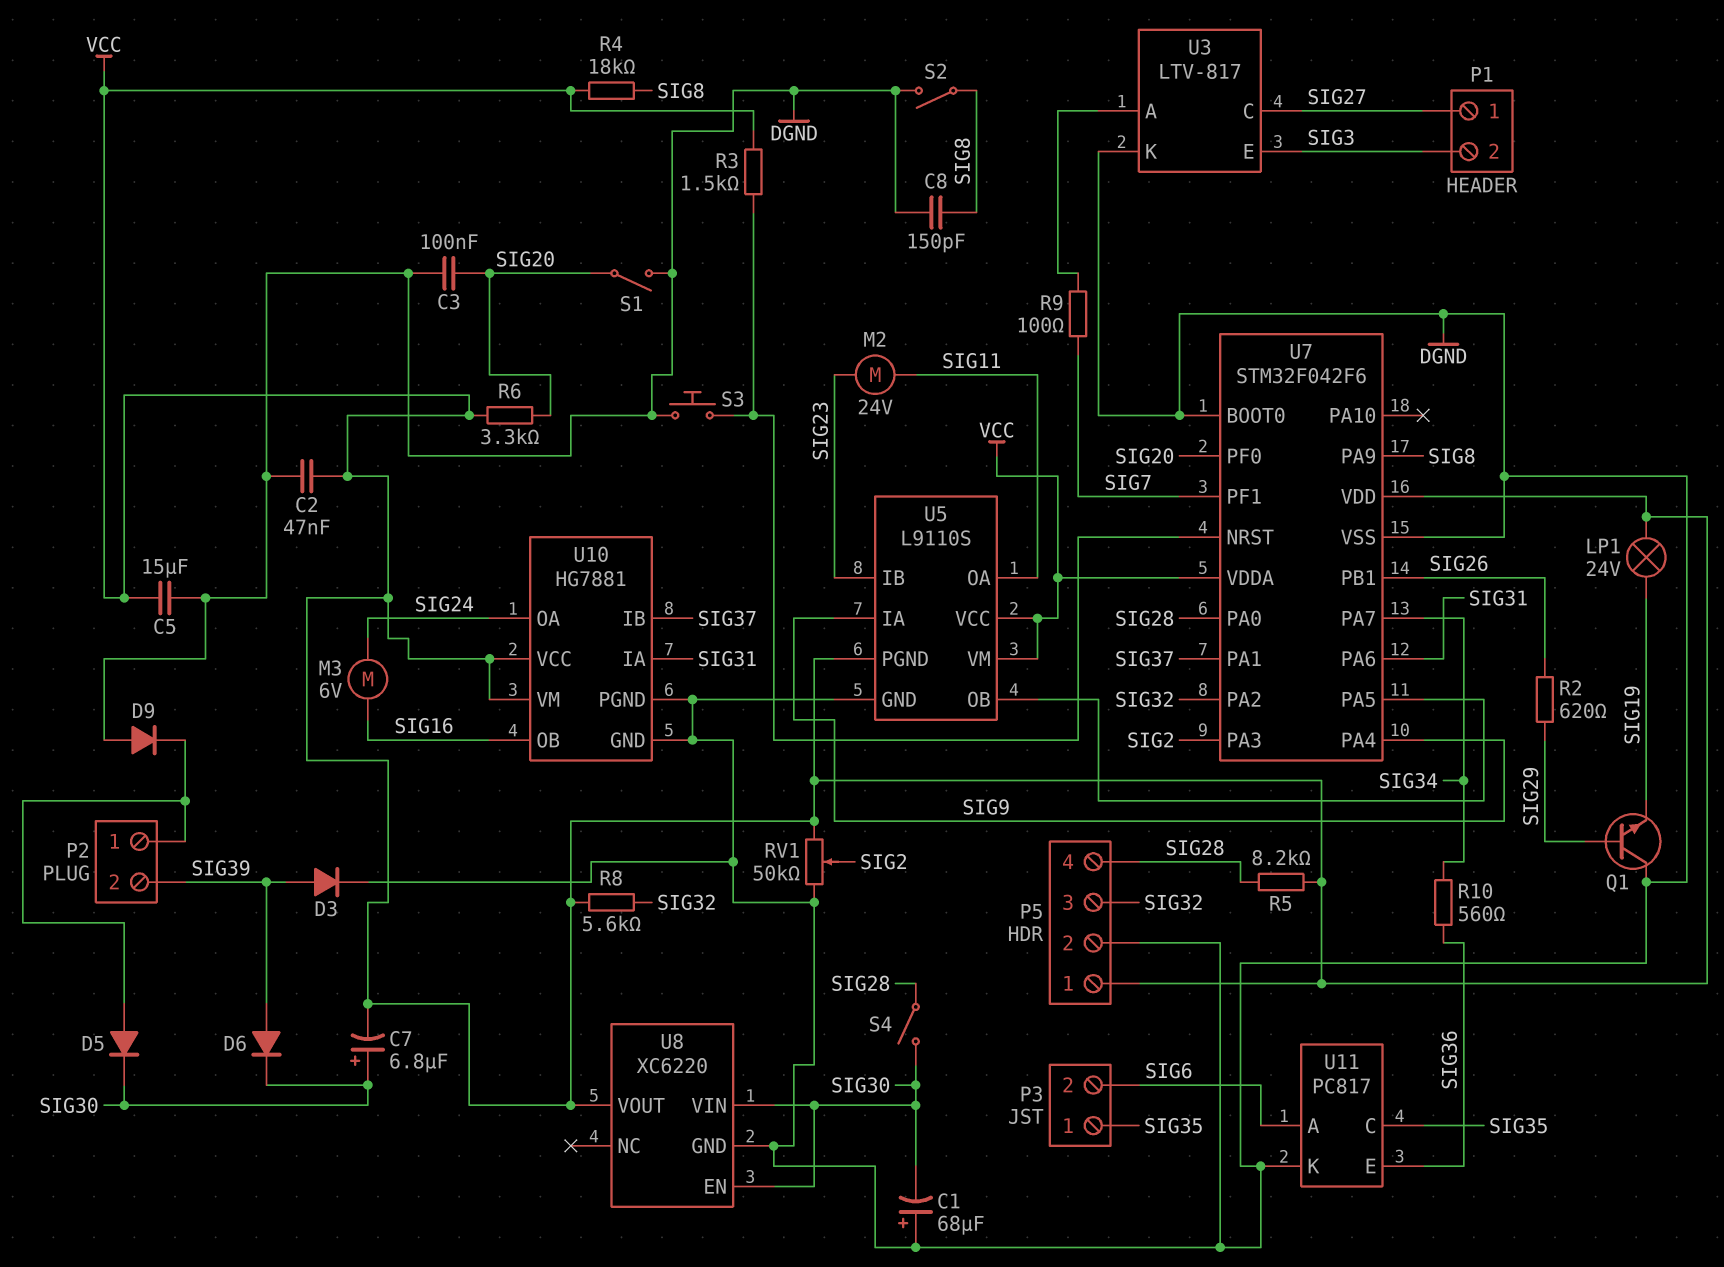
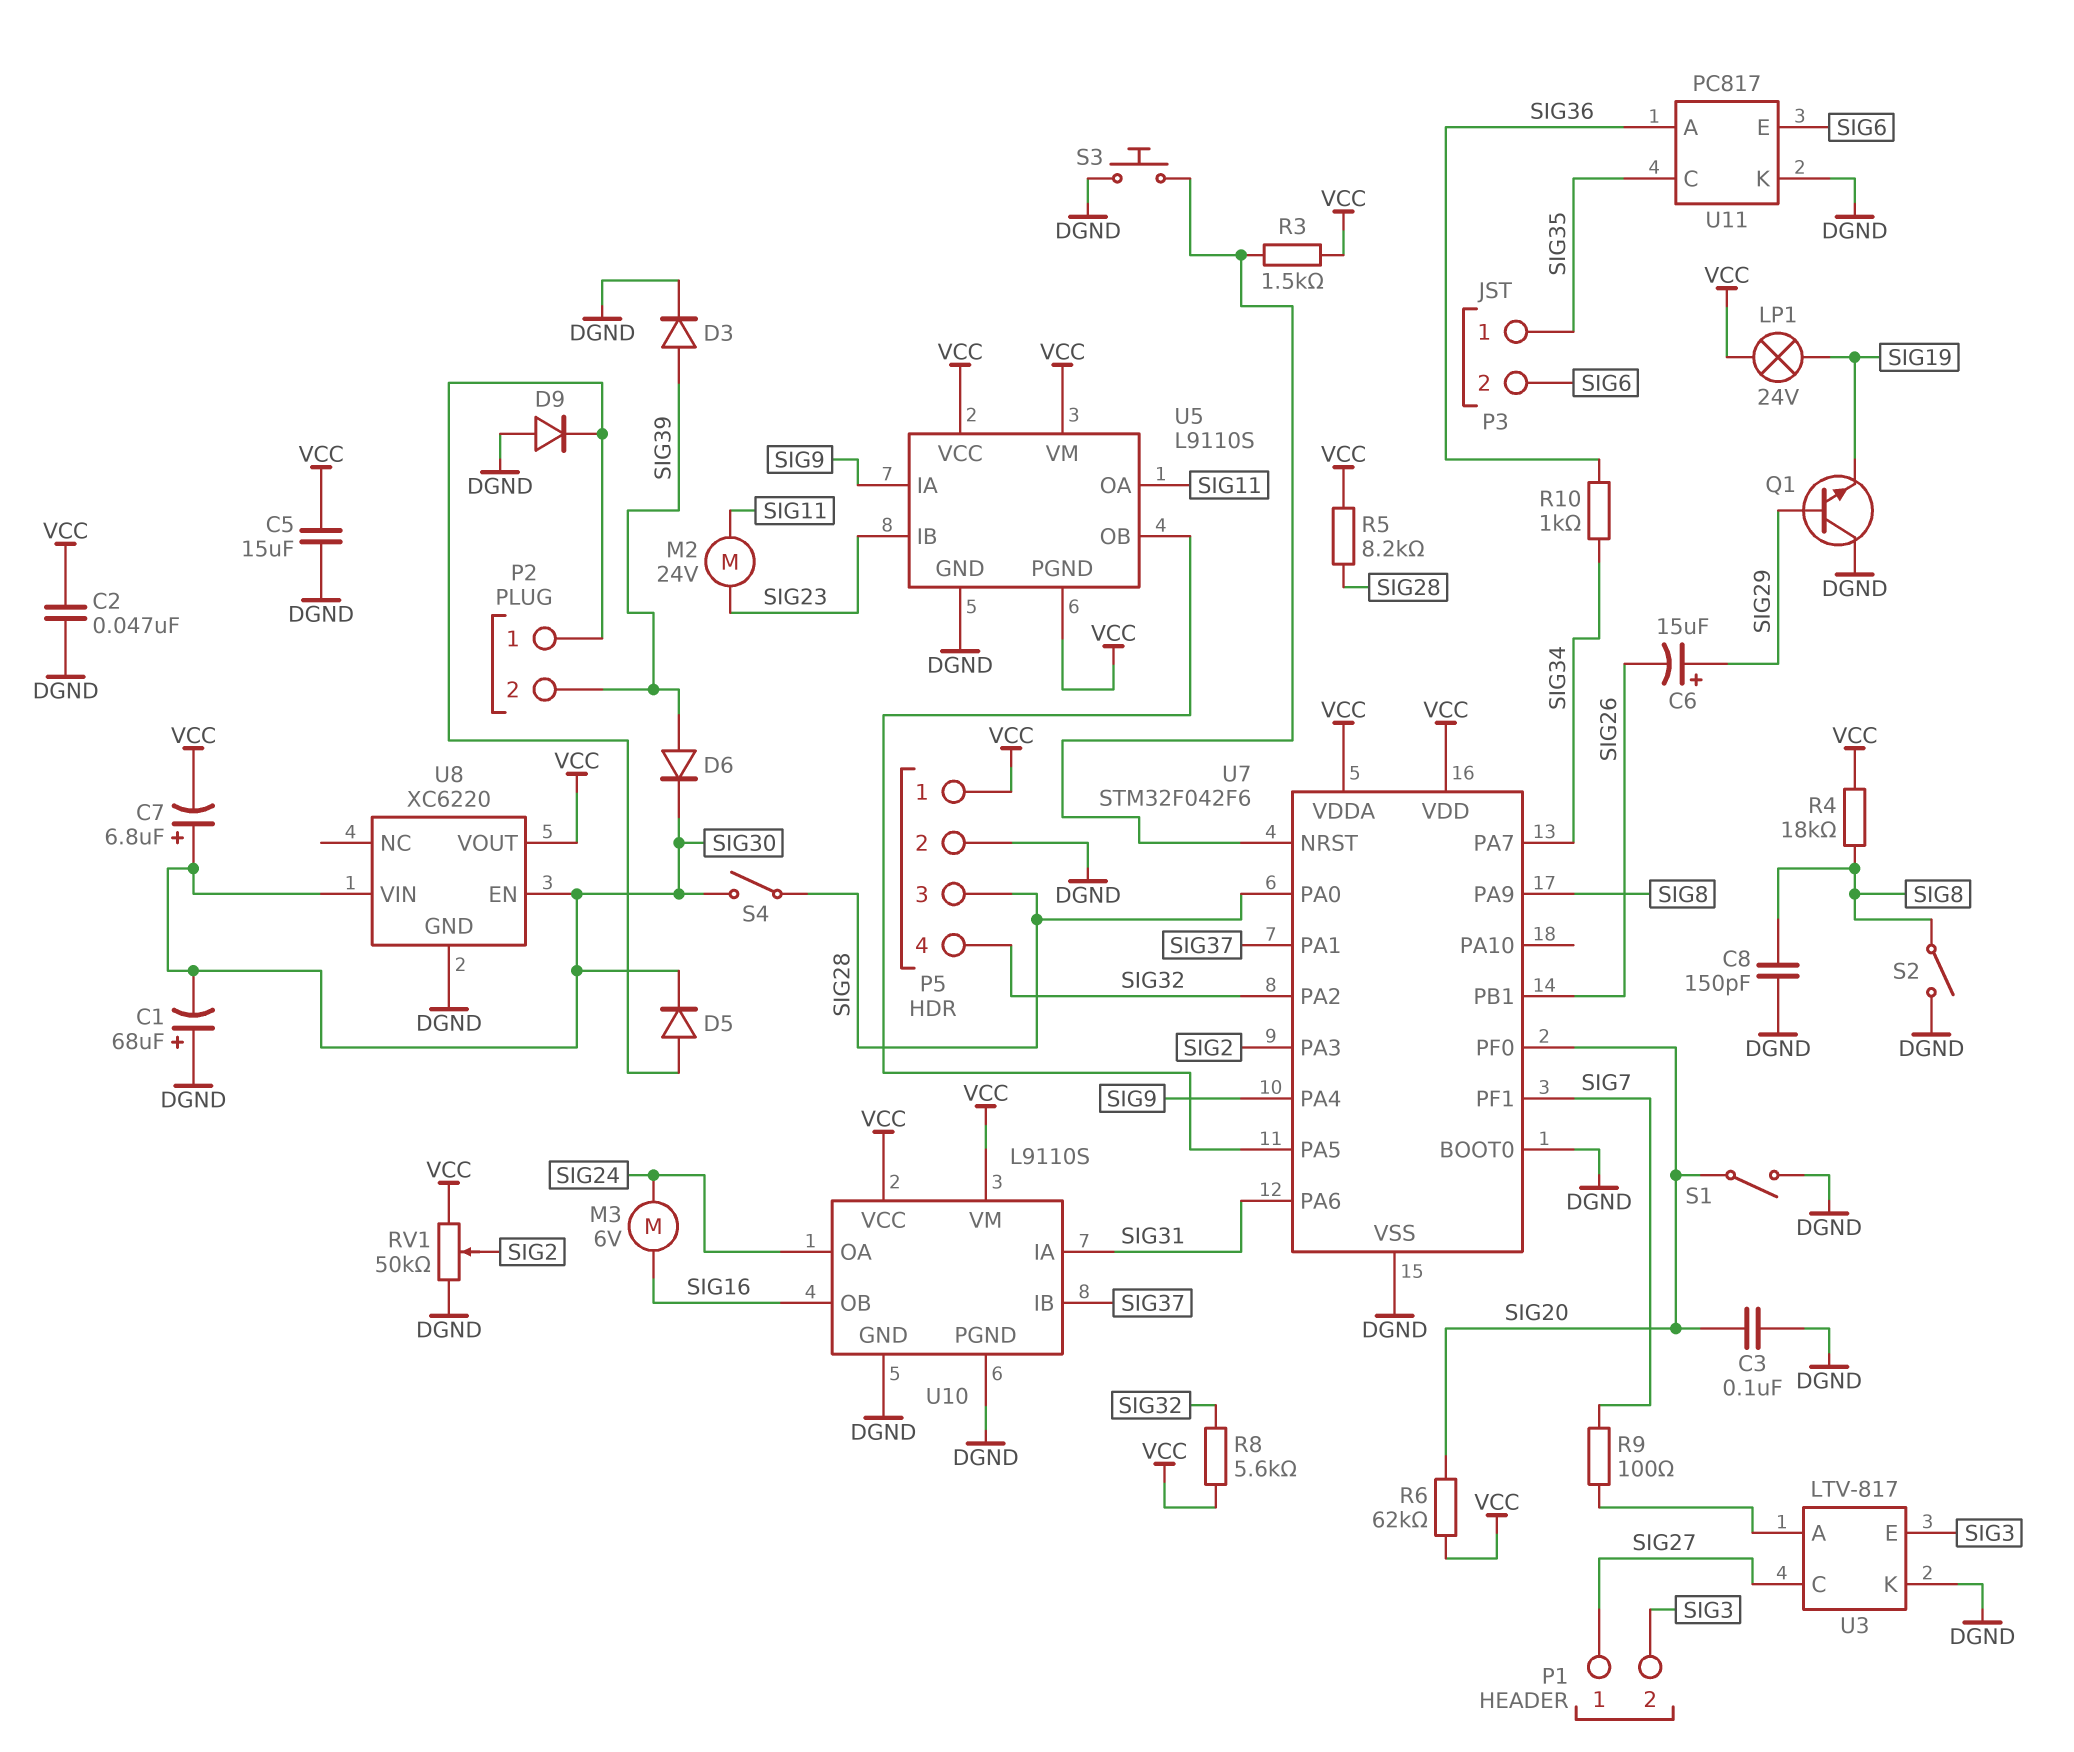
C6: none -> 15uF (plus SIG29, minus SIG26)
P5 pin 3: SIG32 -> SIG28
P5 pin 4: SIG28 -> SIG32
R2: 620 (SIG26, SIG29) -> none
R6: 3.3k (SIG20, VCC) -> 62k (SIG20, VCC)
R10: 560 (SIG34, SIG36) -> 1k (SIG34, SIG36)
U10: HG7881 -> L9110S
U11 pin A: SIG6 -> SIG36
U11 pin E: SIG36 -> SIG6

